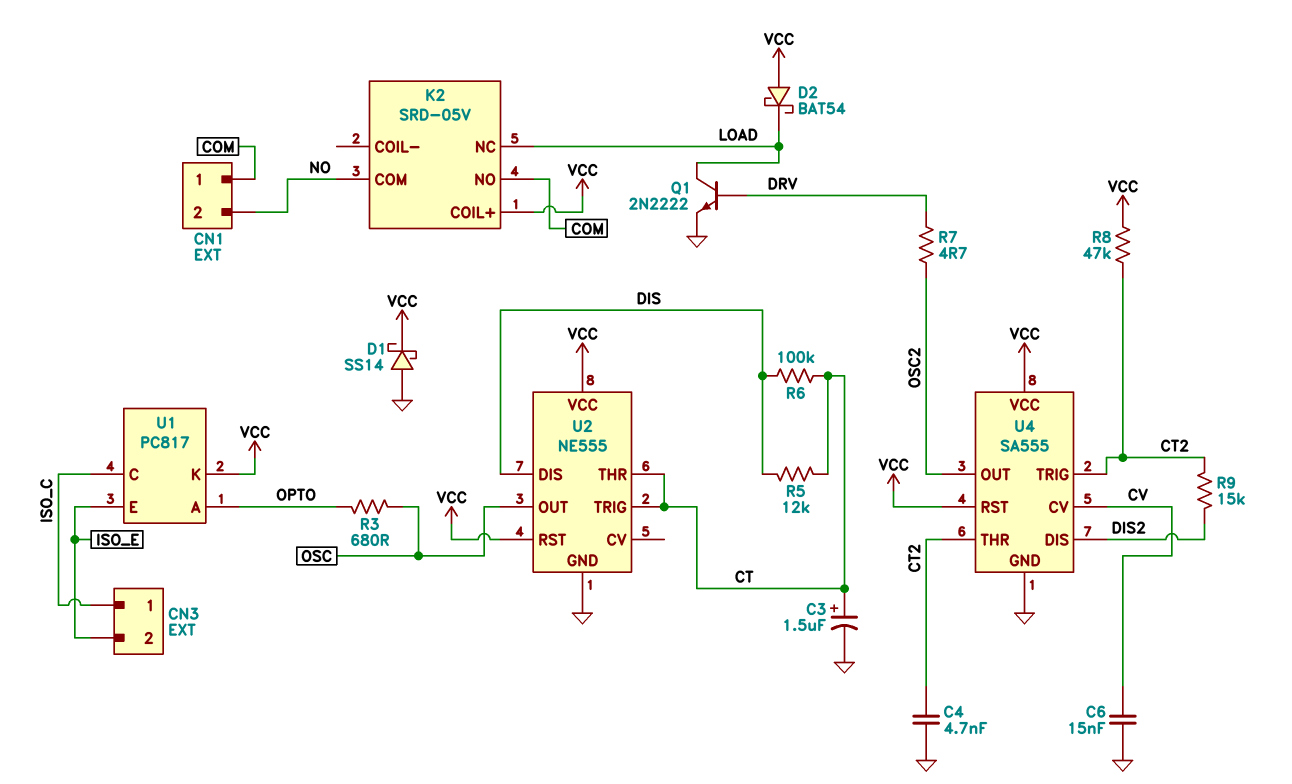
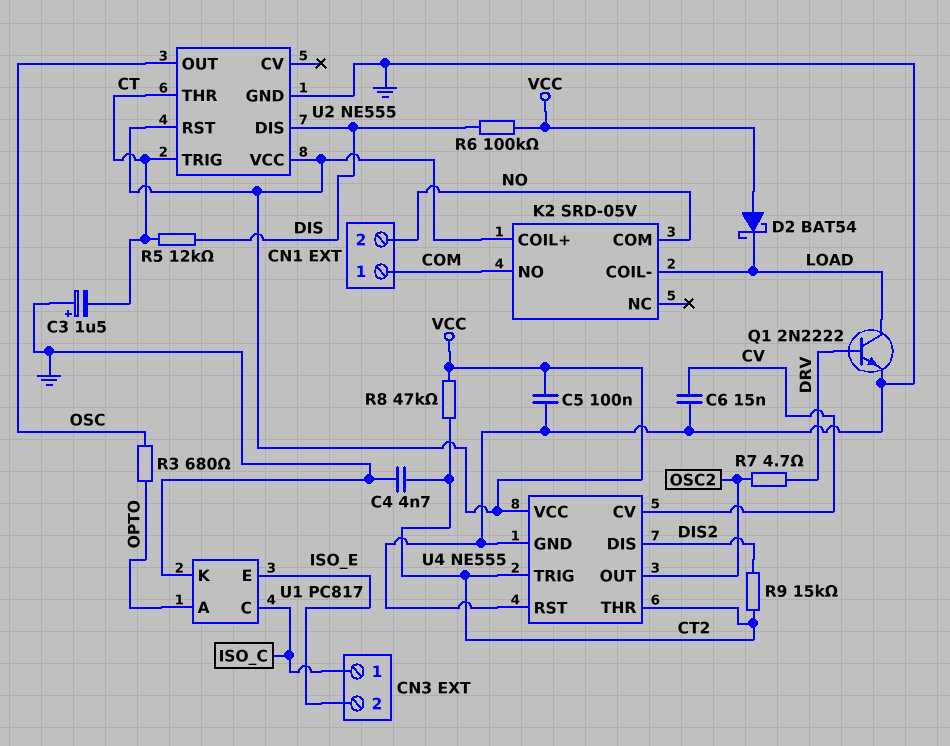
C3: 1.5uF (plus CT, minus GND) -> 1.5uF (plus GND, minus CT)
C5: none -> 100nF (GND, VCC)
D1: schottky SS14 (A GND, K VCC) -> none
K2 pin COIL-: none -> LOAD
K2 pin NC: LOAD -> none
R6: 100k (CT, DIS) -> 100k (DIS, VCC)
U1 pin K: VCC -> GND
U4: SA555 -> NE555
U4 pin RST: VCC -> GND

